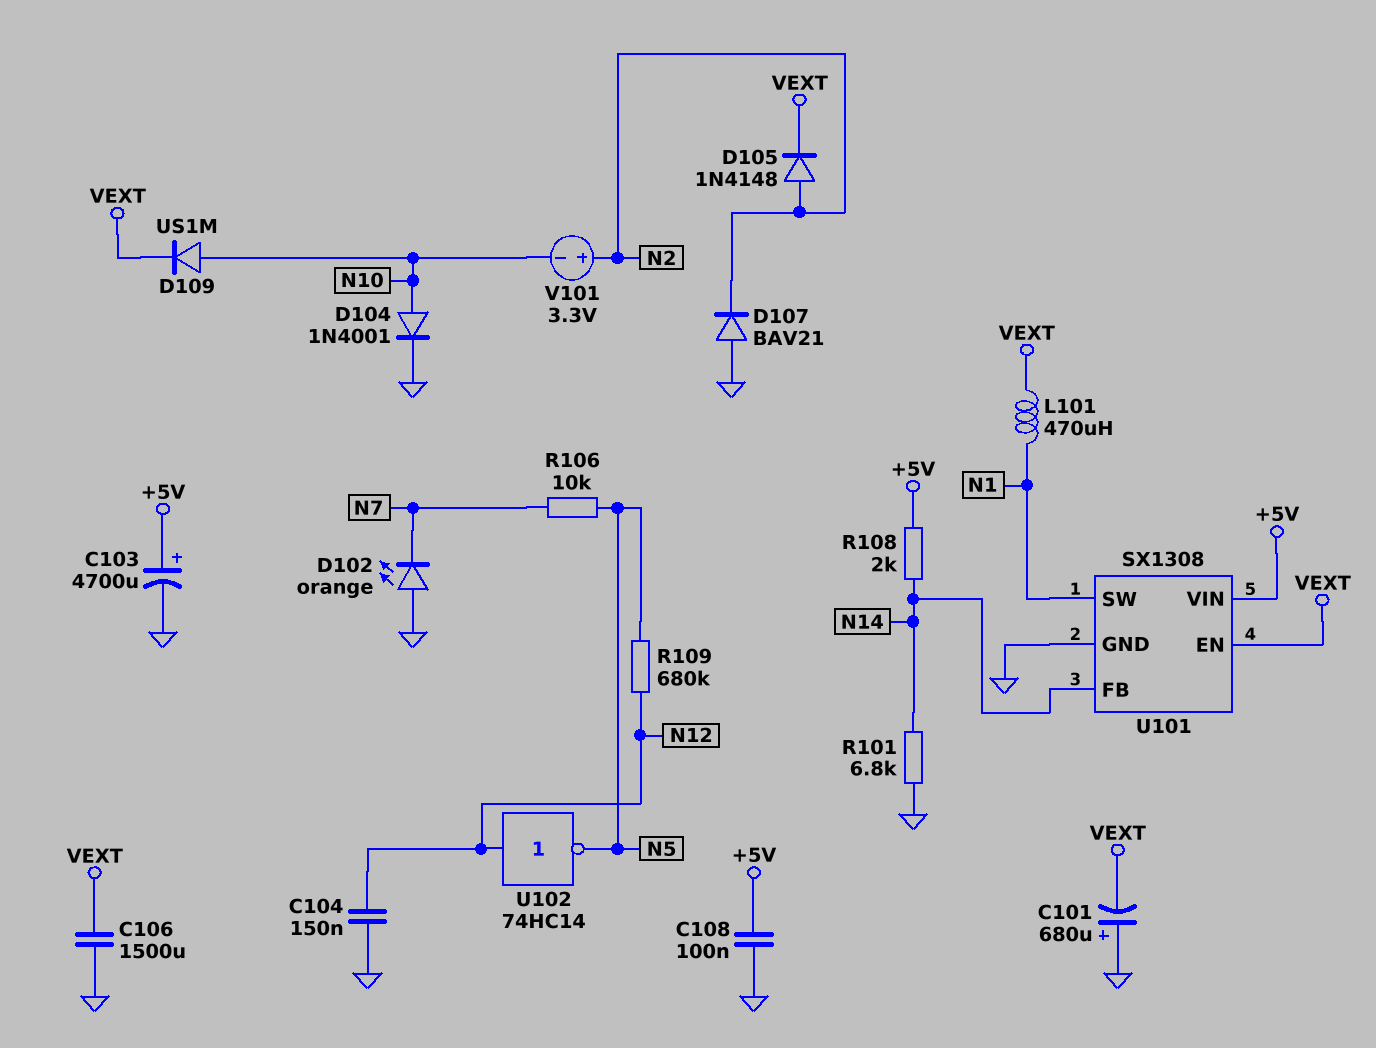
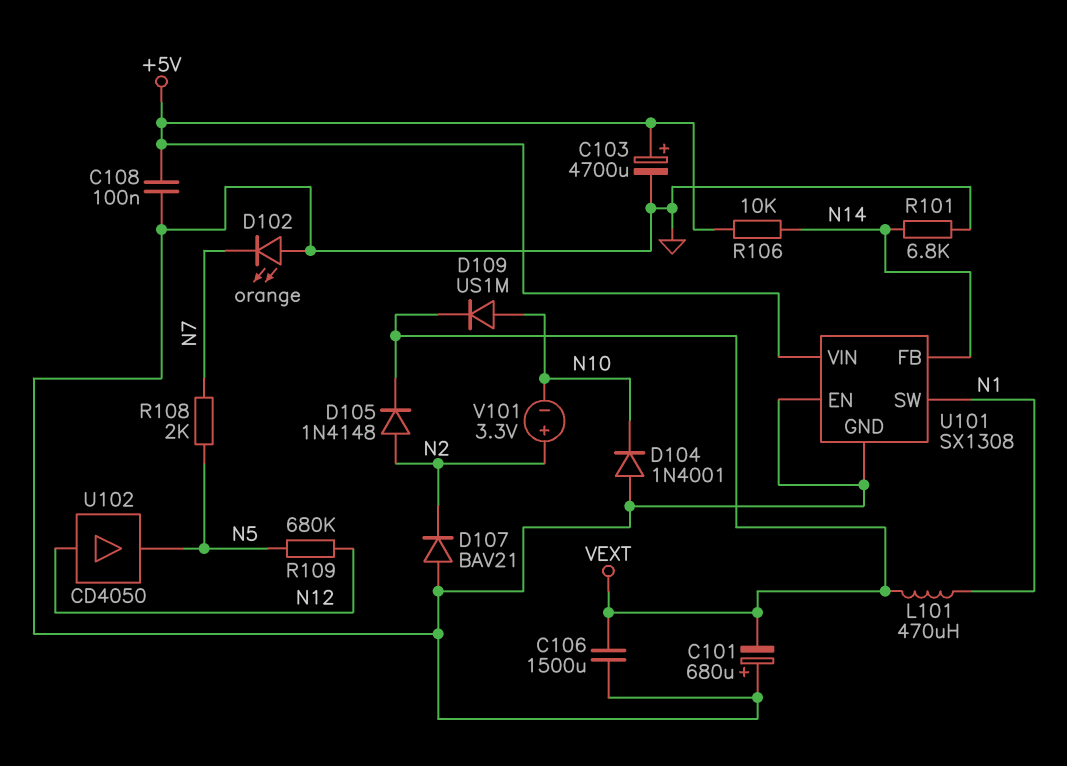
C104: 150nF (GND, N12) -> none
D104: diode 1N4001 (A N10, K GND) -> diode 1N4001 (A GND, K N10)
R106: 10k (N5, N7) -> 10k (+5V, N14)
R108: 2k (+5V, N14) -> 2k (N5, N7)
U101 pin EN: VEXT -> GND
U102: NOT 74HC14 (in N12, out N5) -> buffer CD4050 (in N12, out N5)

